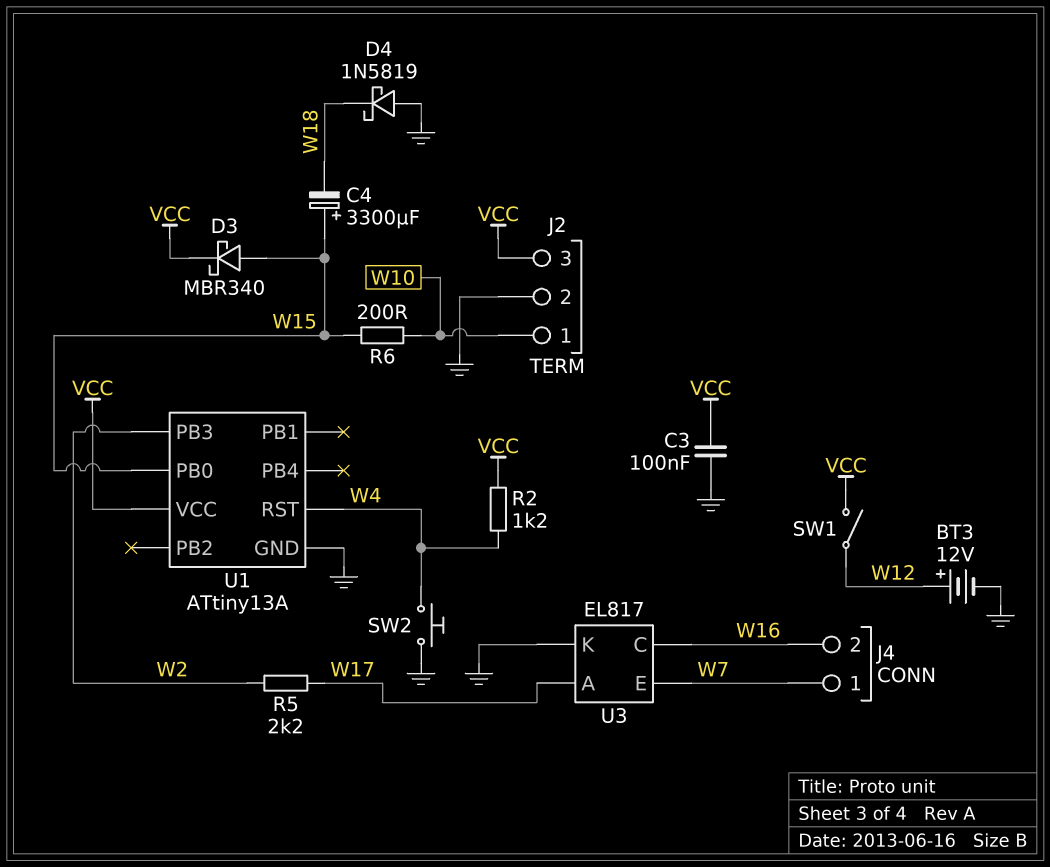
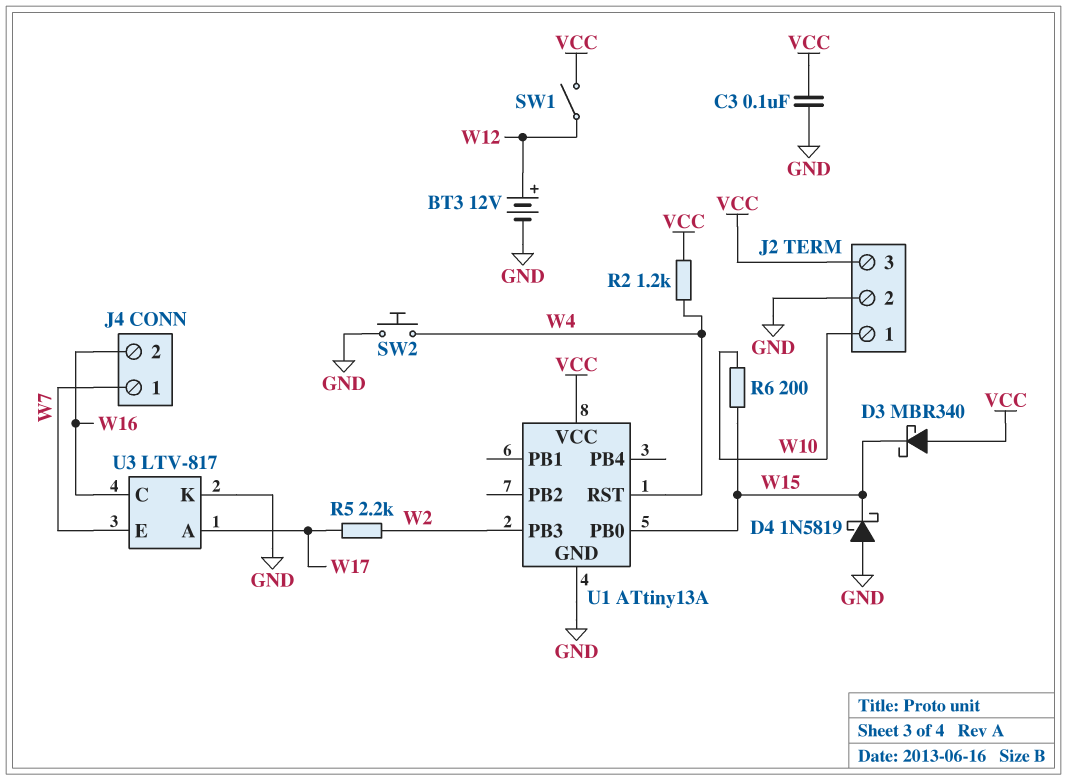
C4: 3300uF (plus W15, minus W18) -> none
D3: schottky MBR340 (A W15, K VCC) -> schottky MBR340 (A VCC, K W15)
D4: schottky 1N5819 (A GND, K W18) -> schottky 1N5819 (A GND, K W15)
U3: EL817 -> LTV-817

